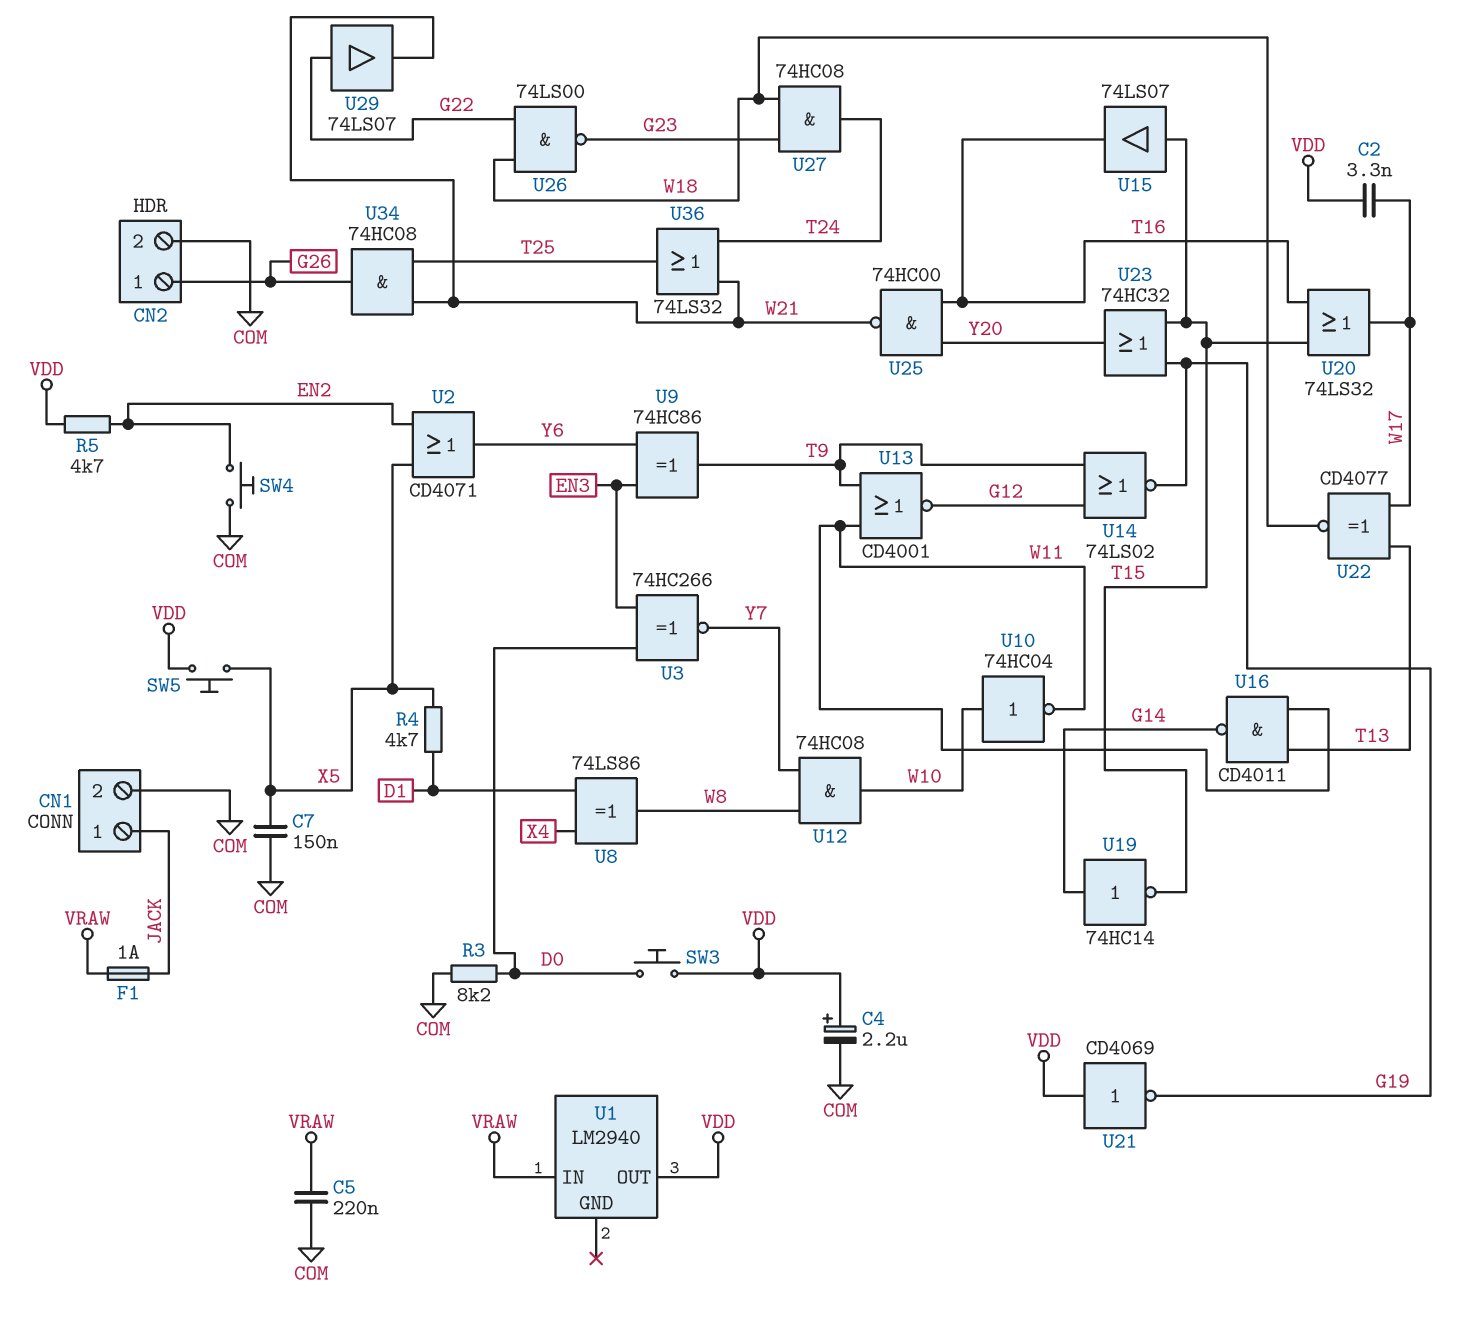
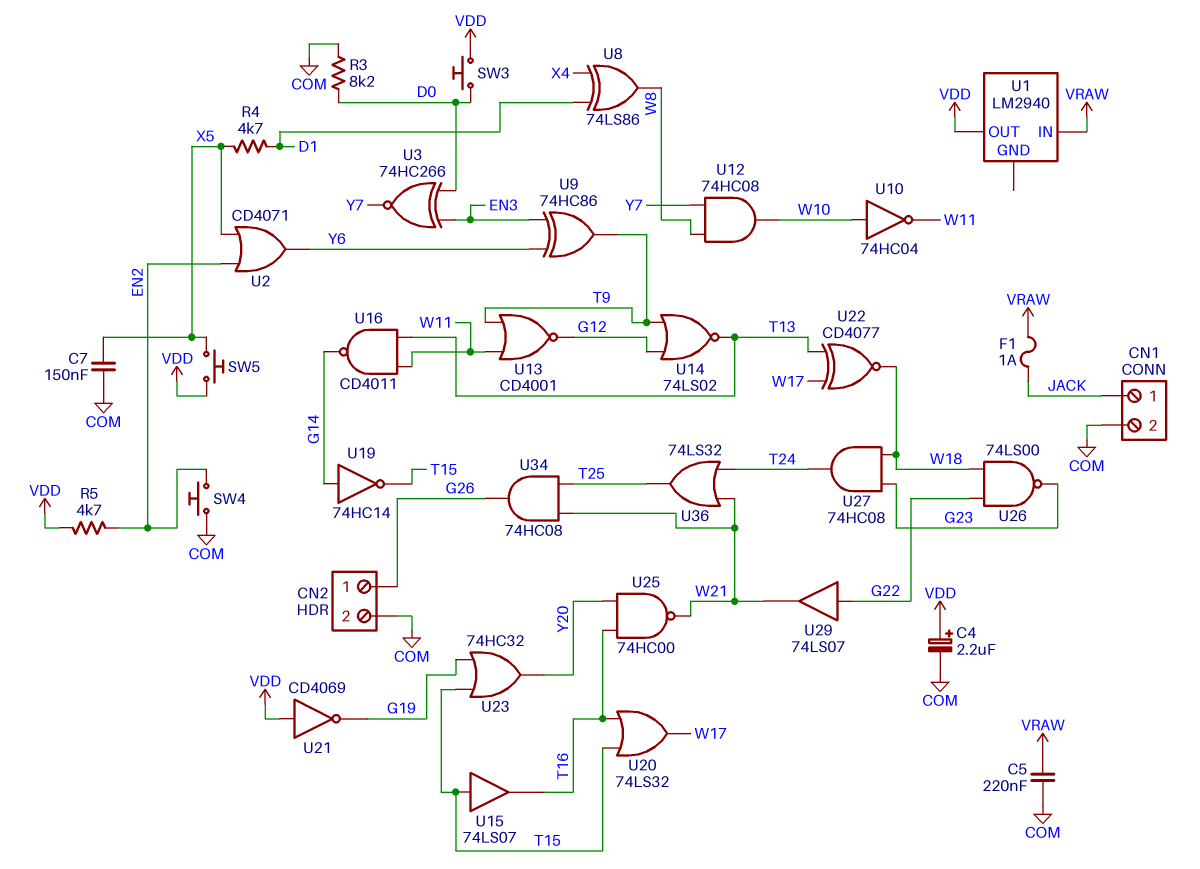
C2: 3.3nF (VDD, W17) -> none
U14: NOR 74LS02 (in G12, in T9, out G19) -> NOR 74LS02 (in G12, in T9, out T13)

